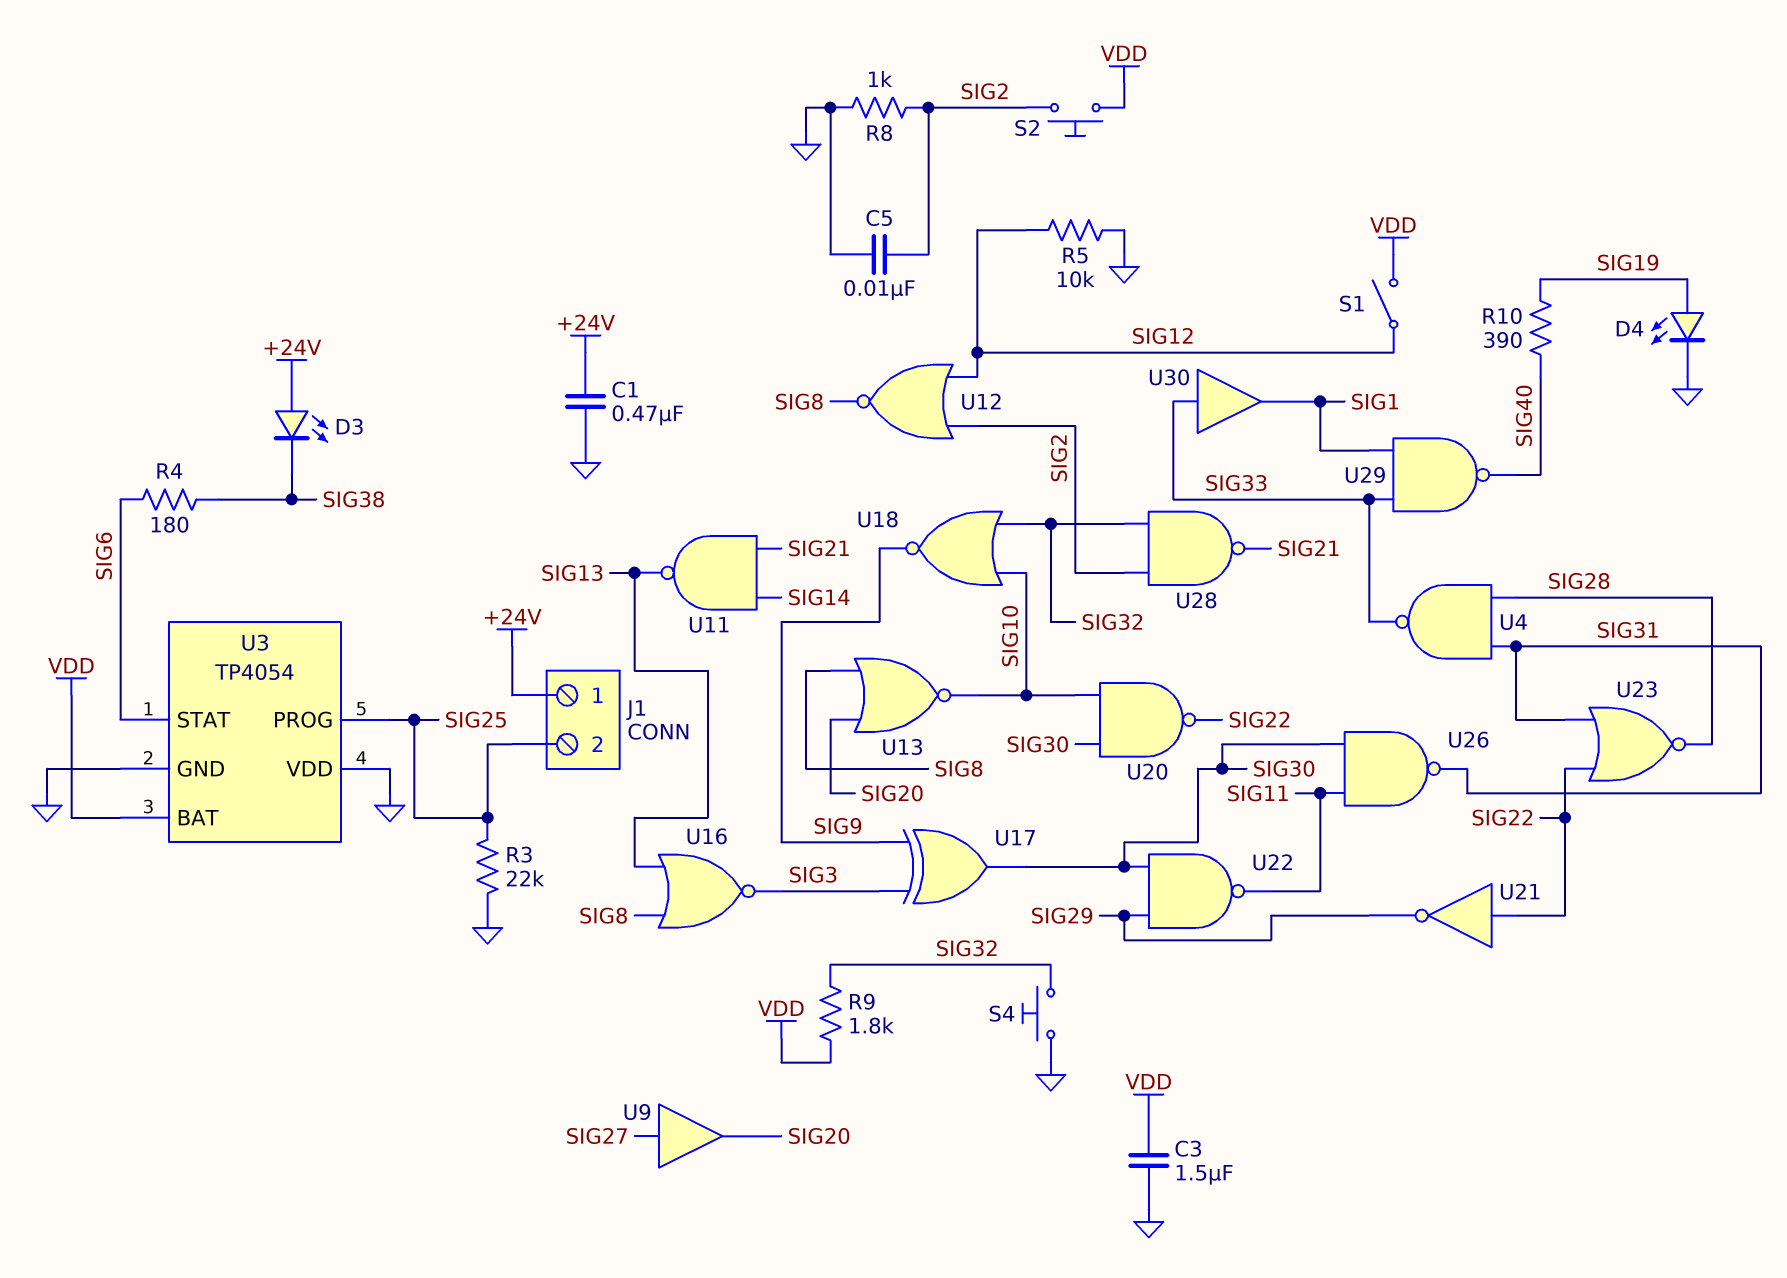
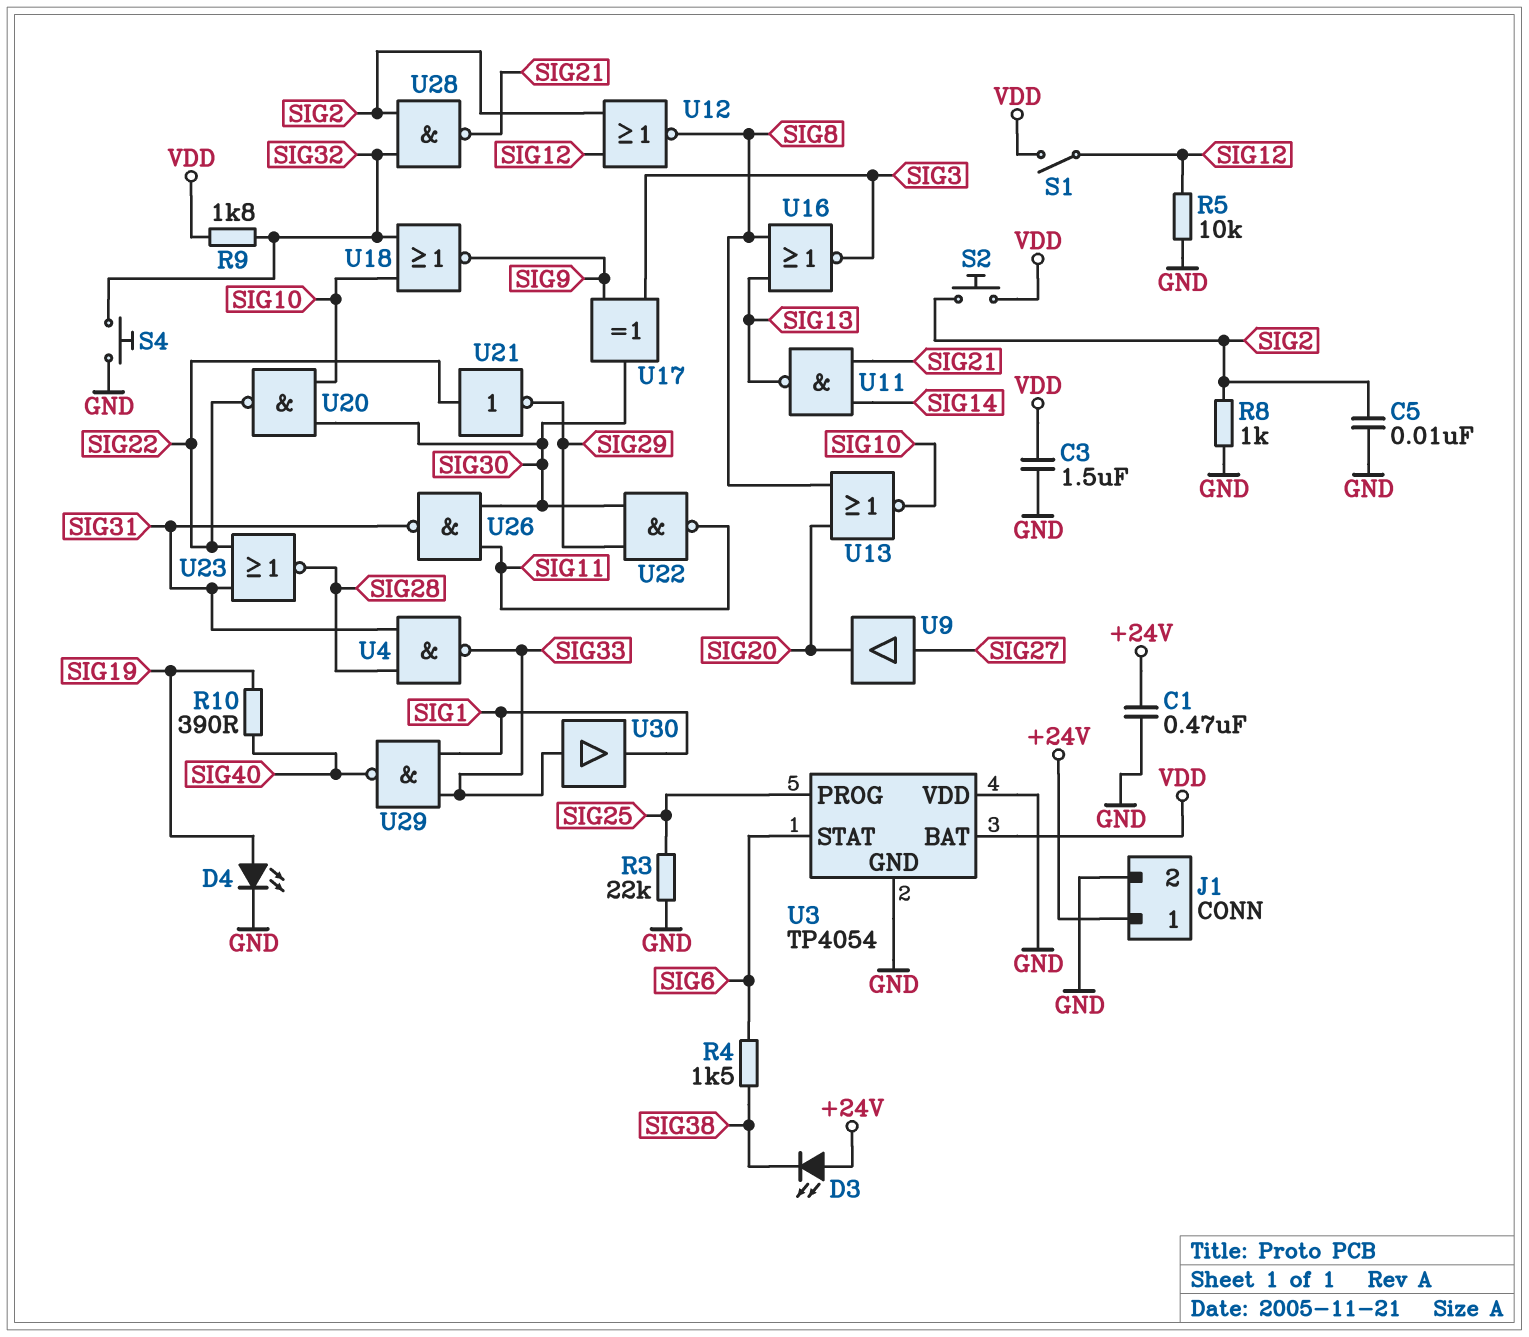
J1 pin 2: SIG25 -> GND
R4: 180 (SIG6, SIG38) -> 1.5k (SIG6, SIG38)

